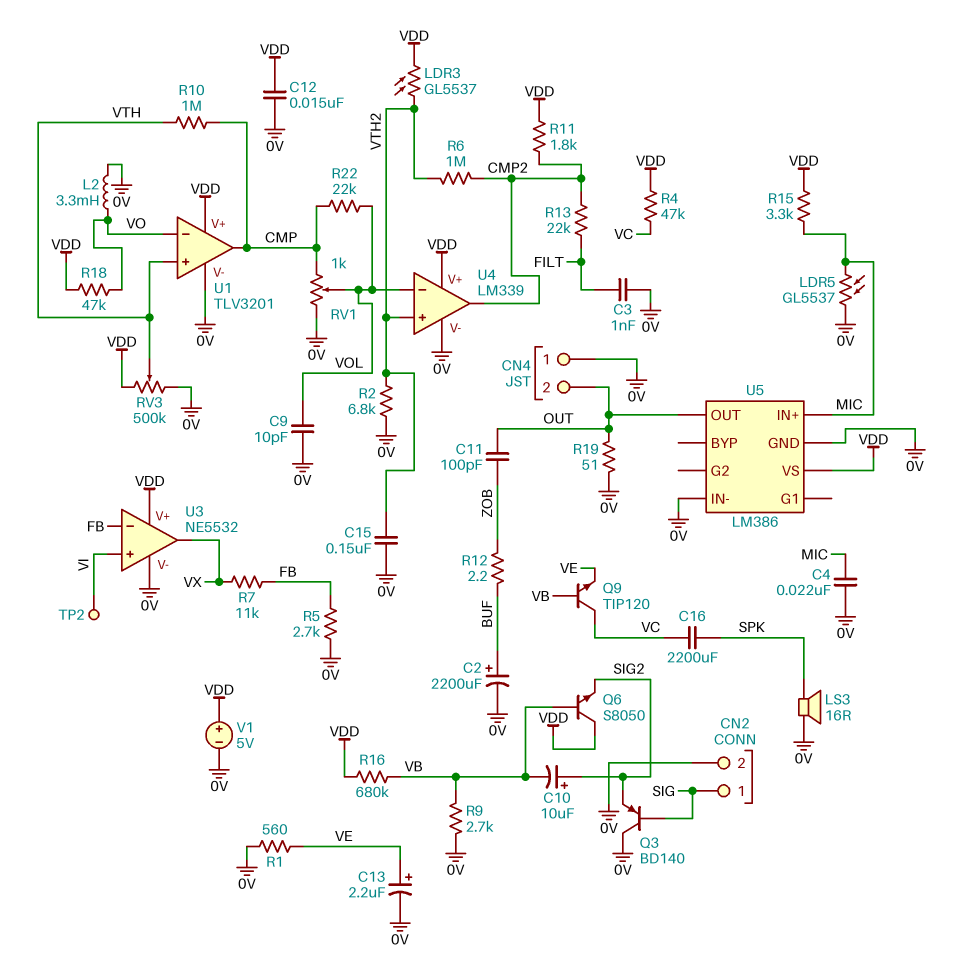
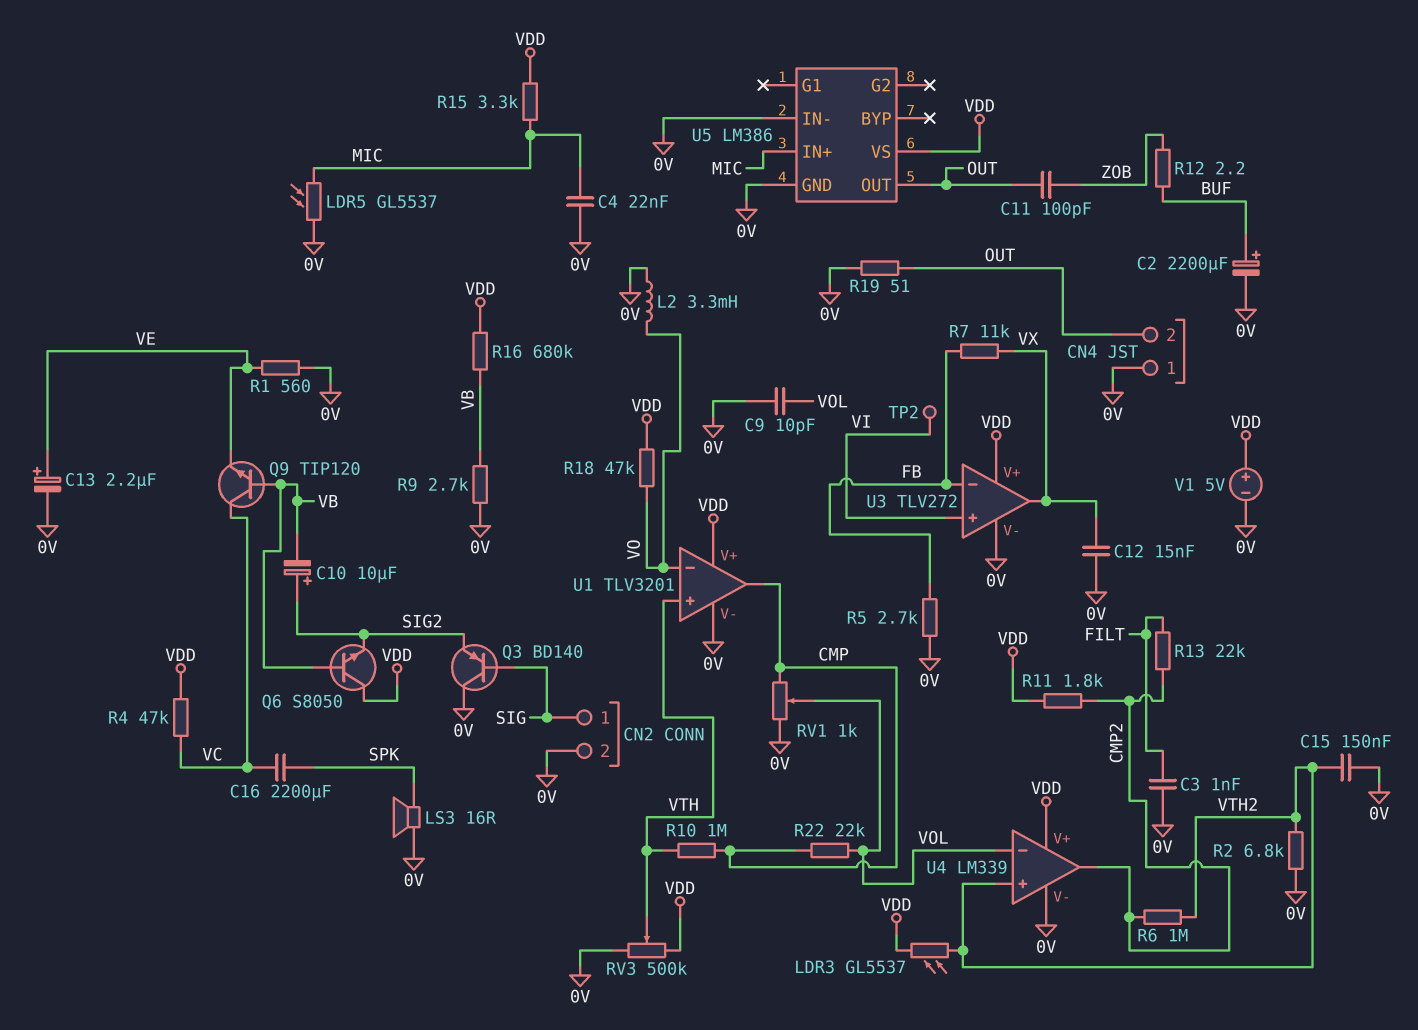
C12: 15nF (0V, VDD) -> 15nF (0V, VX)
U3: NE5532 -> TLV272

